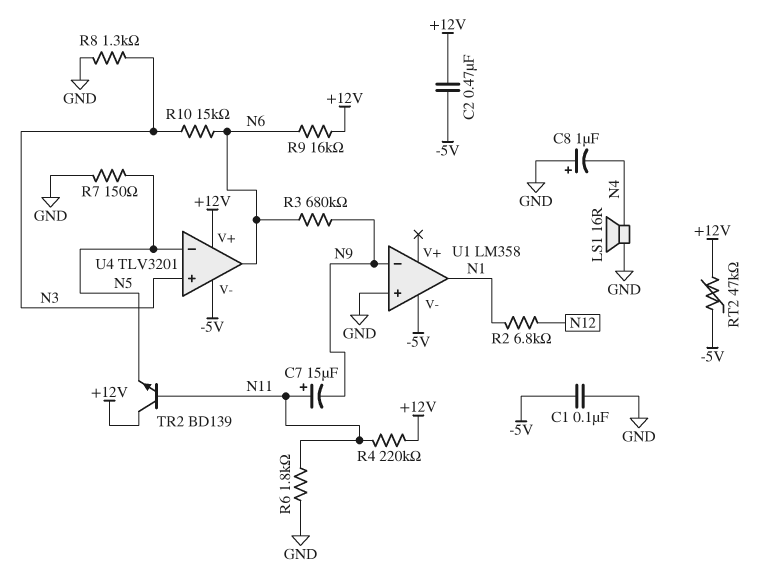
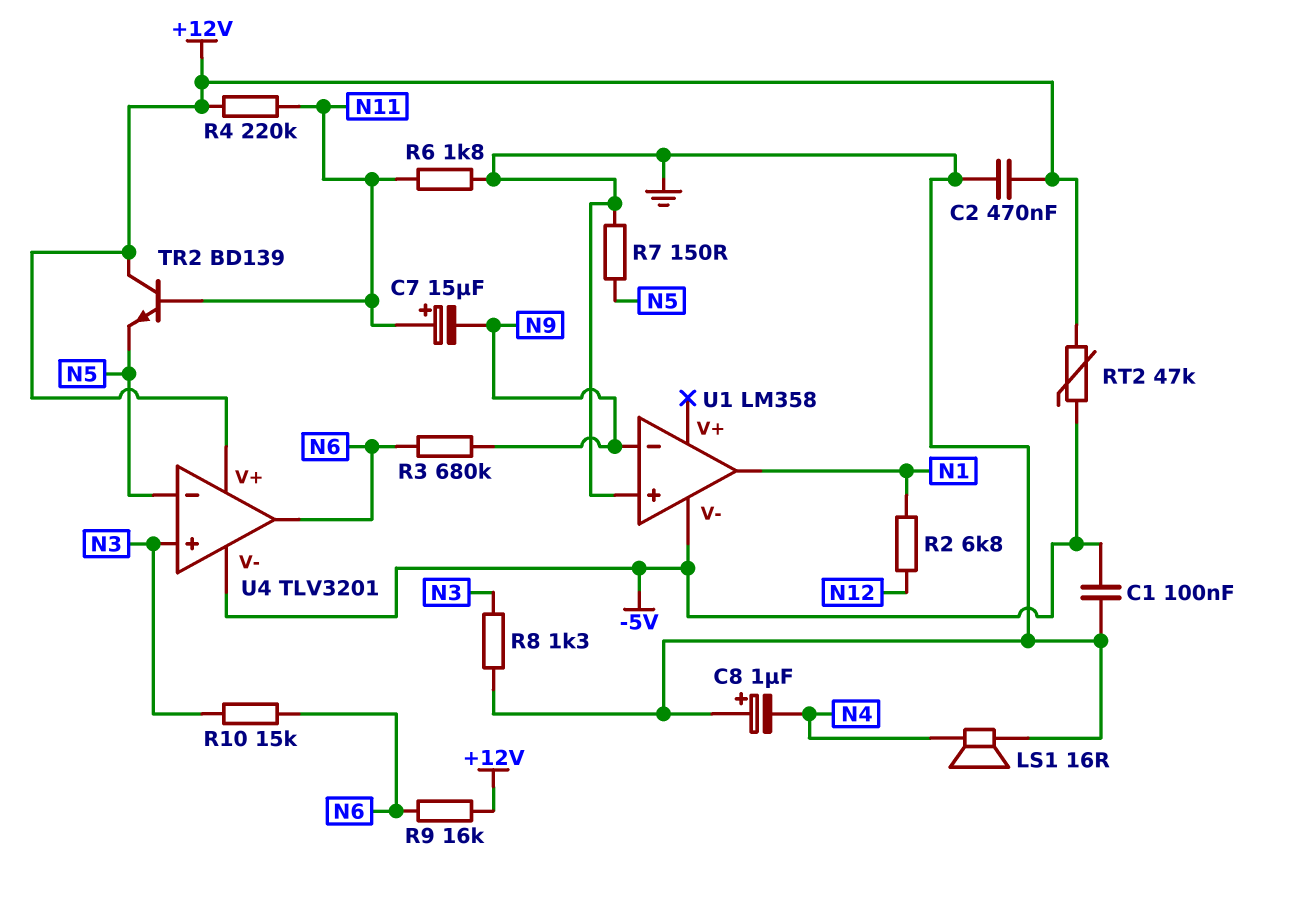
C2: 470nF (+12V, -5V) -> 470nF (+12V, GND)

